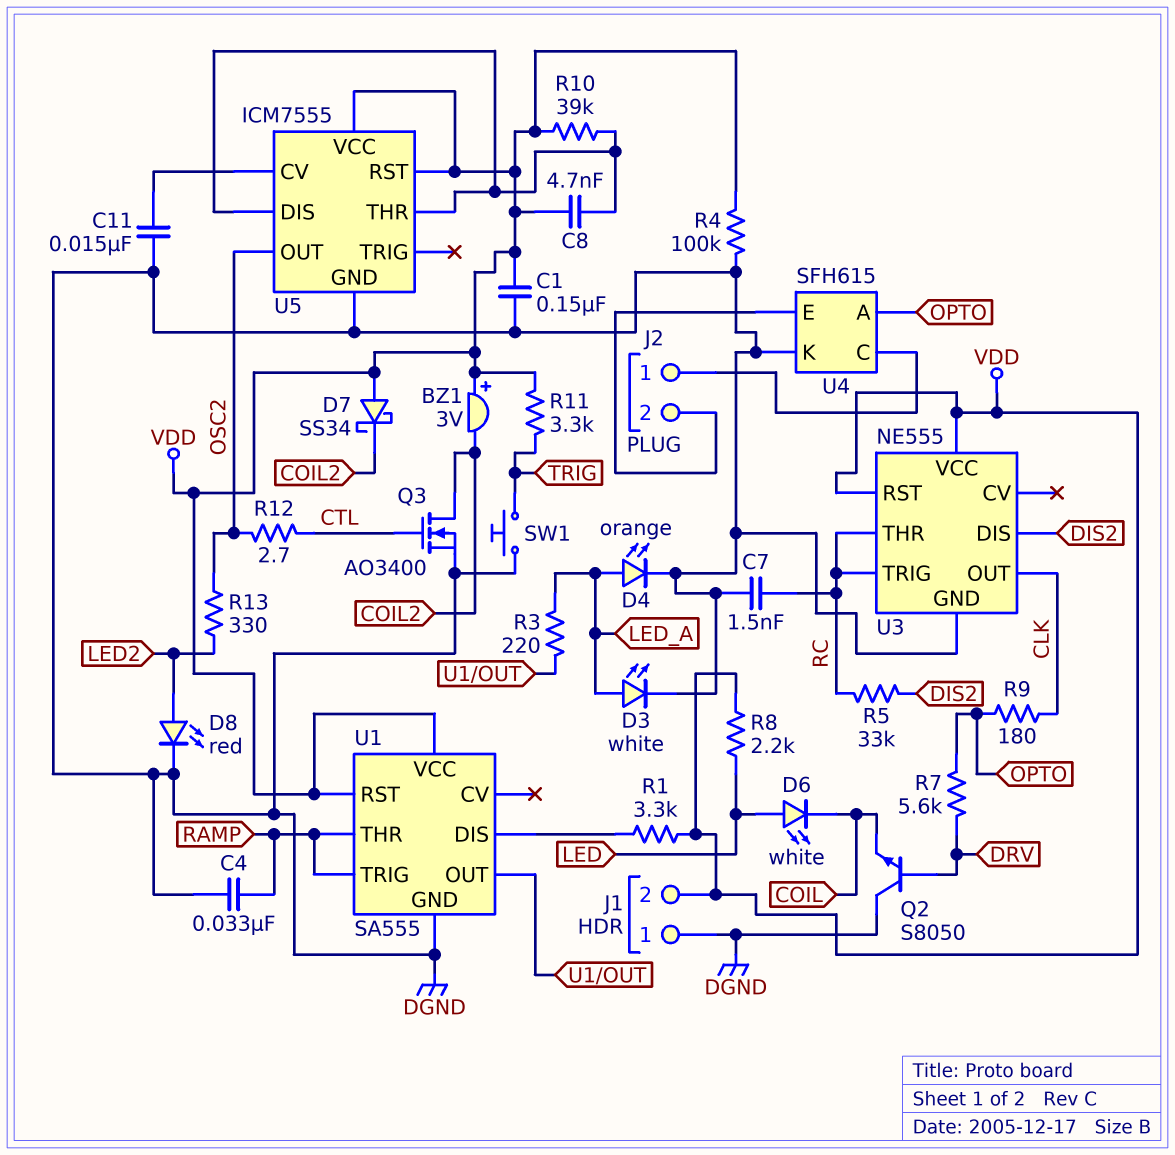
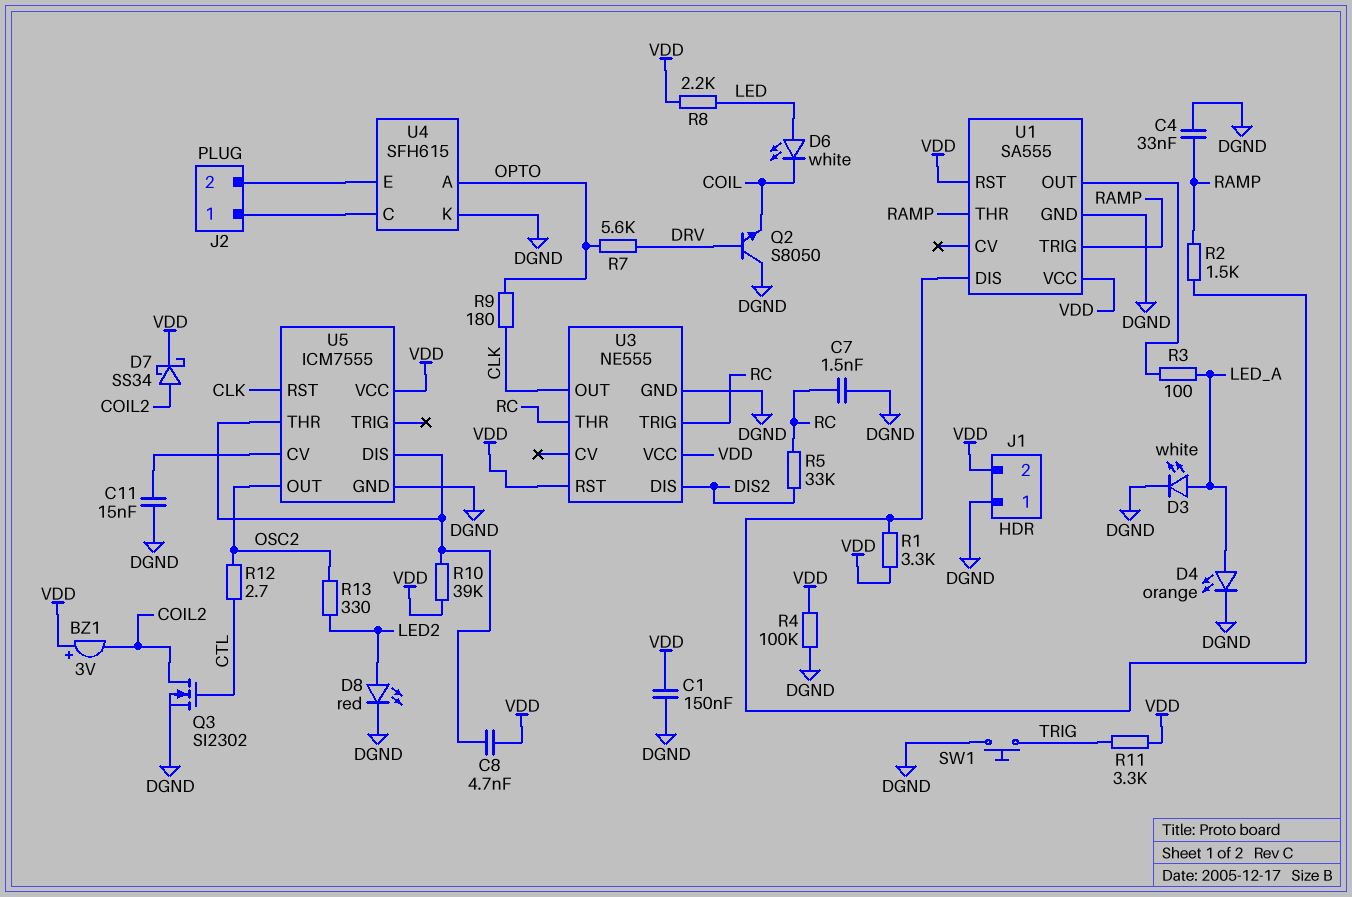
D7: schottky SS34 (A VDD, K COIL2) -> schottky SS34 (A COIL2, K VDD)
Q3: NMOS AO3400 (G CTL, D COIL2, S DGND) -> NMOS SI2302 (G CTL, D COIL2, S DGND)
R2: none -> 1.5k (RAMP, U1/DIS)
R3: 220 (LED_A, U1/OUT) -> 100 (LED_A, U1/OUT)
U5 pin RST: VDD -> CLK

